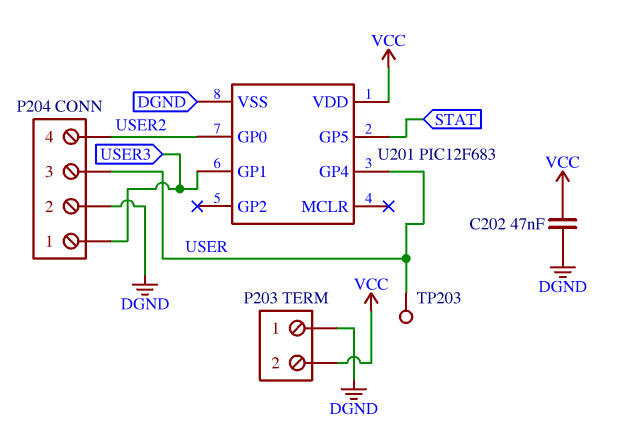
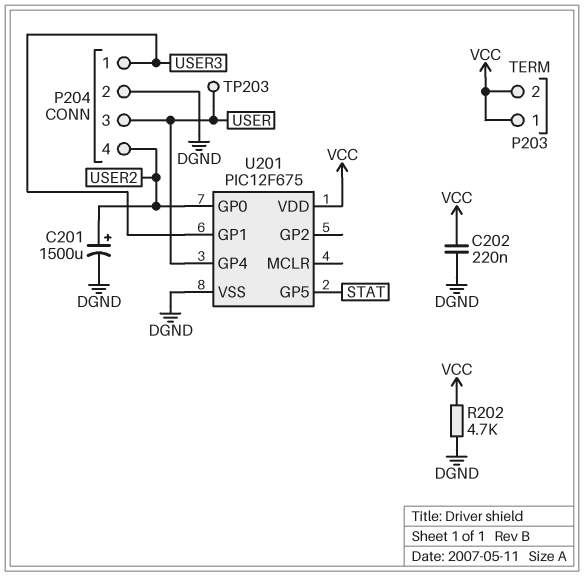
C201: none -> 1500uF (plus USER2, minus DGND)
C202: 47nF (DGND, VCC) -> 220nF (DGND, VCC)
P203 pin 1: DGND -> VCC
R202: none -> 4.7k (DGND, VCC)
U201: PIC12F683 -> PIC12F675

